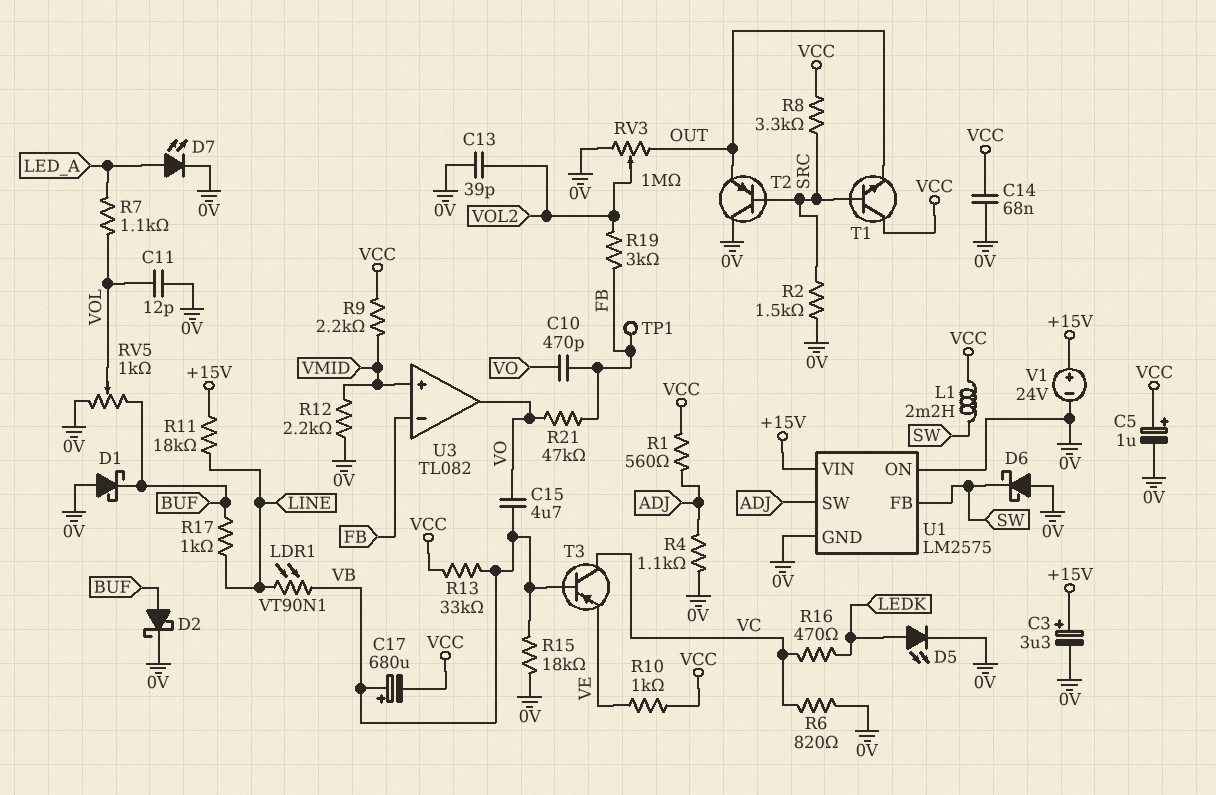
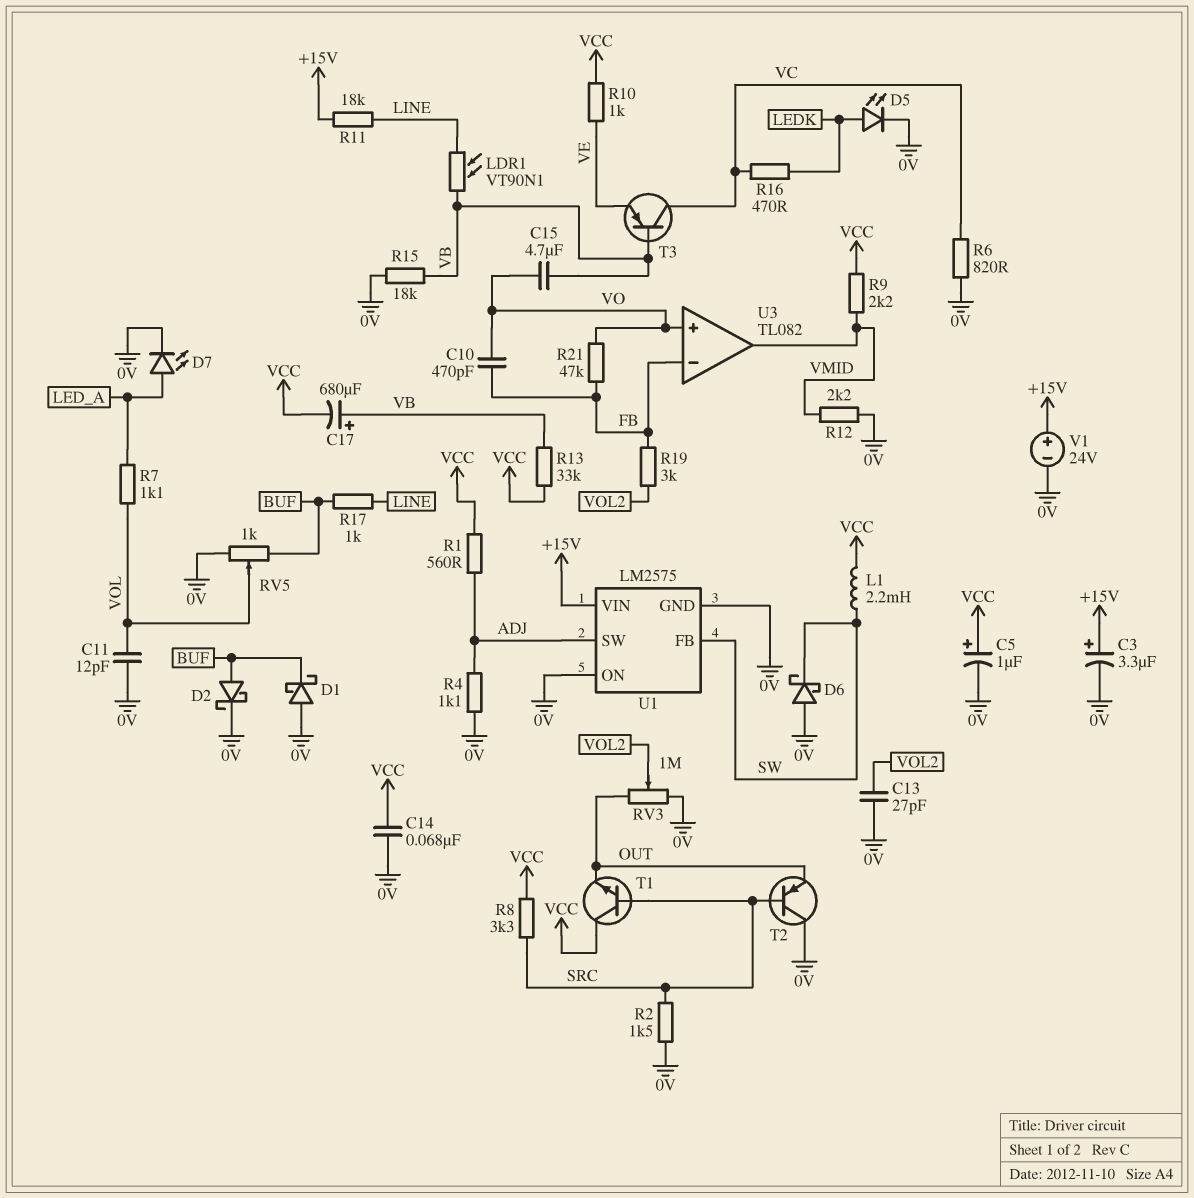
C13: 39pF (0V, VOL2) -> 27pF (0V, VOL2)
TP1: test point (FB) -> none
U3 pin in+: VMID -> VO
U3 pin out: VO -> VMID

